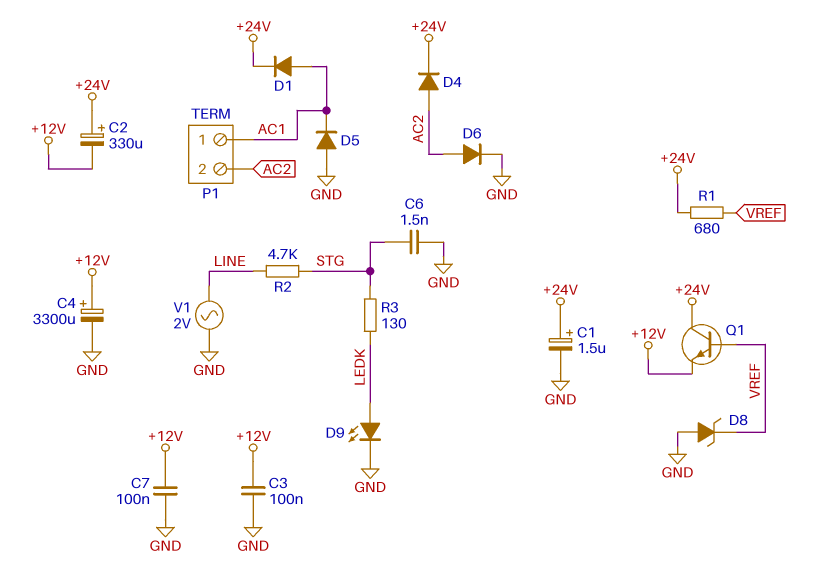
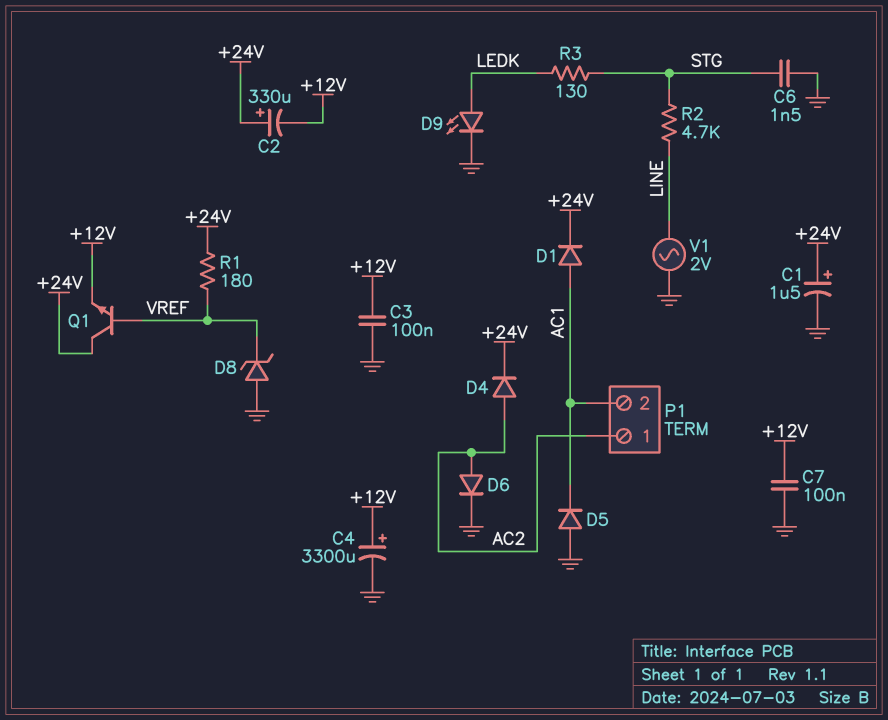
P1 pin 1: AC1 -> AC2
P1 pin 2: AC2 -> AC1
R1: 680 (+24V, VREF) -> 180 (+24V, VREF)

